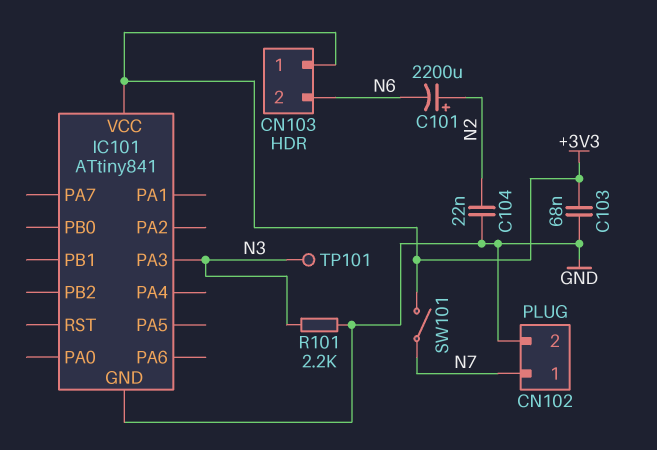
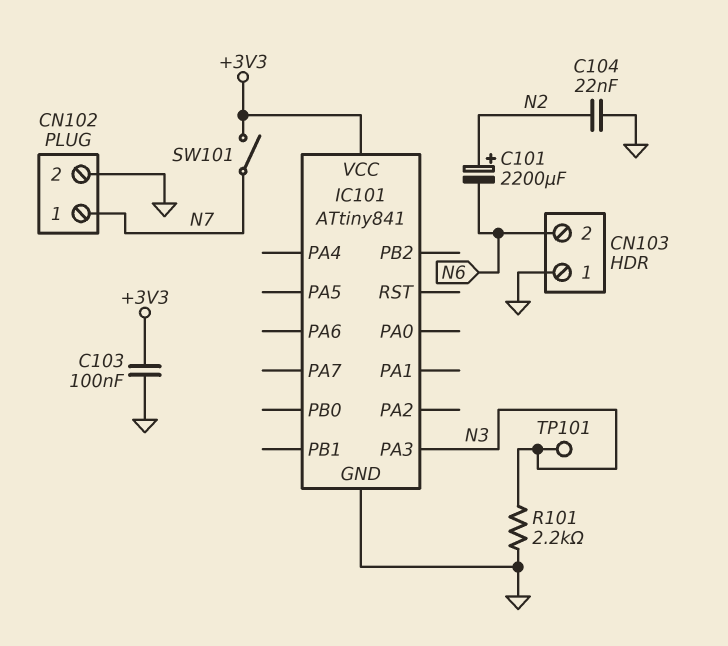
C103: 68nF (+3V3, GND) -> 100nF (+3V3, GND)
CN103 pin 1: +3V3 -> GND

